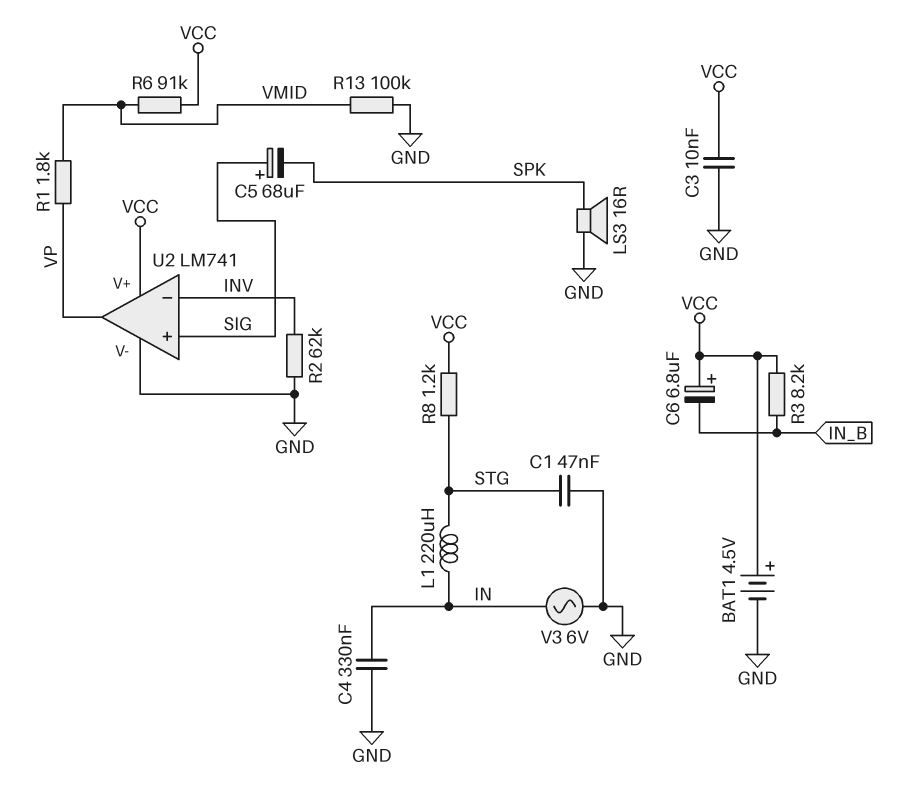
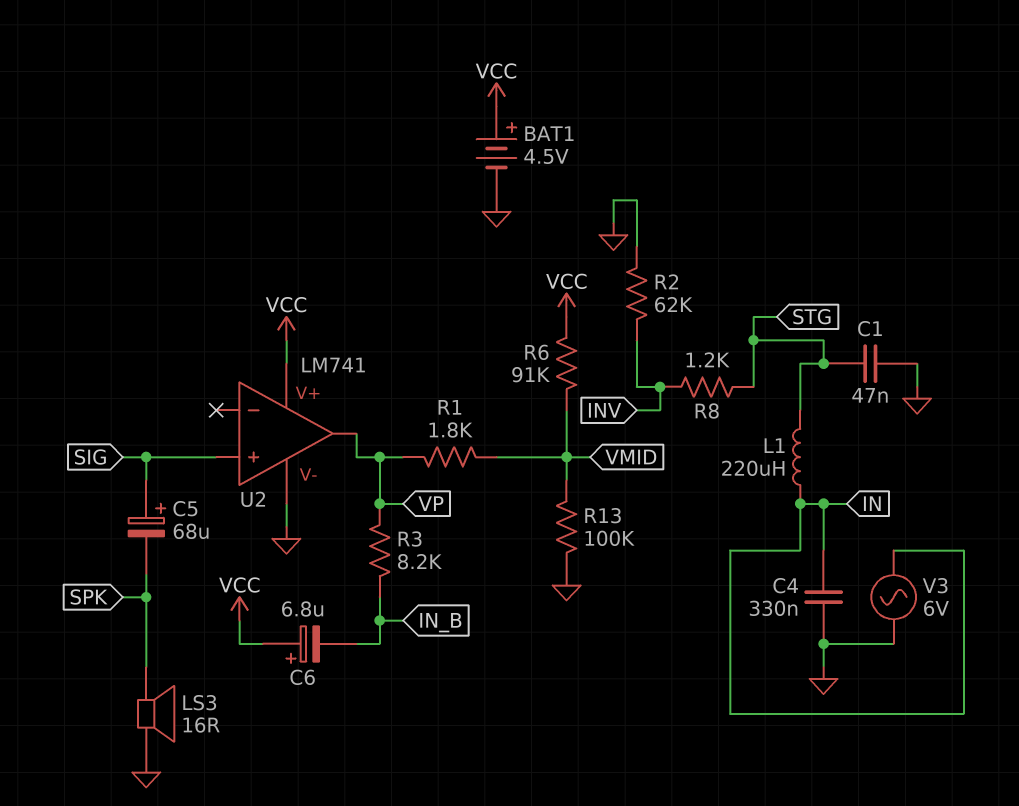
C3: 10nF (GND, VCC) -> none
R3: 8.2k (IN_B, VCC) -> 8.2k (IN_B, VP)
R8: 1.2k (STG, VCC) -> 1.2k (INV, STG)
U2 pin in-: INV -> none

